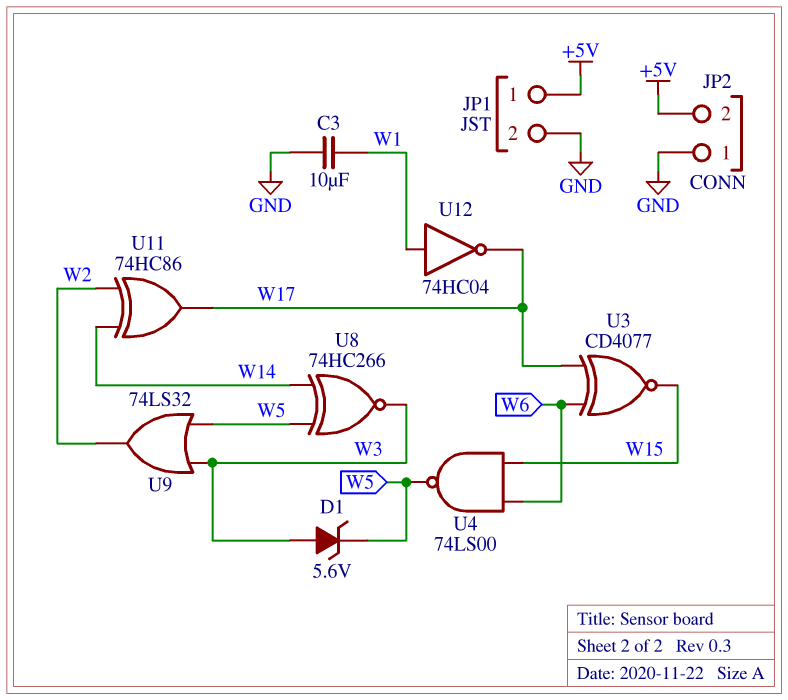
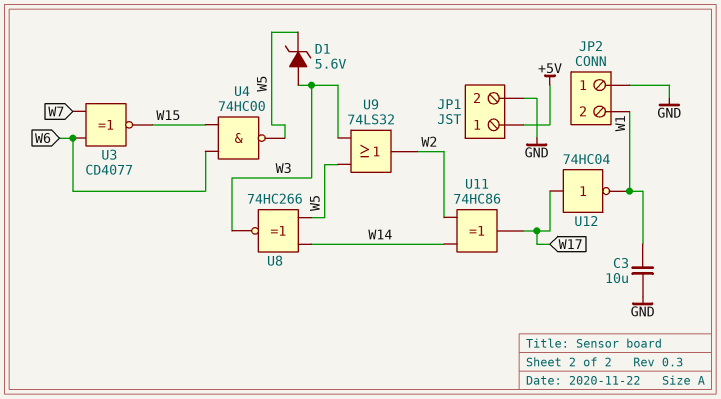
JP2 pin 2: +5V -> W1
U3: XNOR CD4077 (in W6, in W17, out W15) -> XNOR CD4077 (in W6, in W7, out W15)
U4: NAND 74LS00 (in W6, in W15, out W5) -> NAND 74HC00 (in W6, in W15, out W5)
U12: NOT 74HC04 (in W1, out W17) -> NOT 74HC04 (in W17, out W1)

